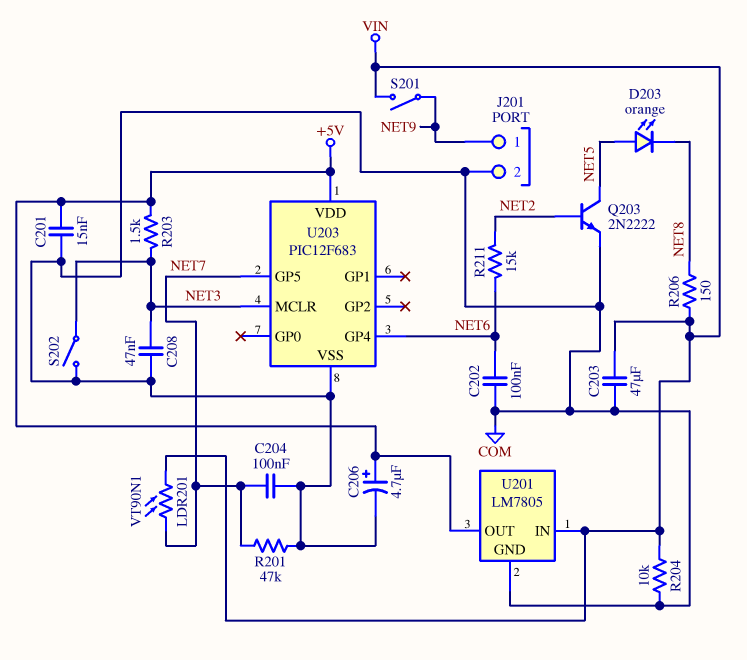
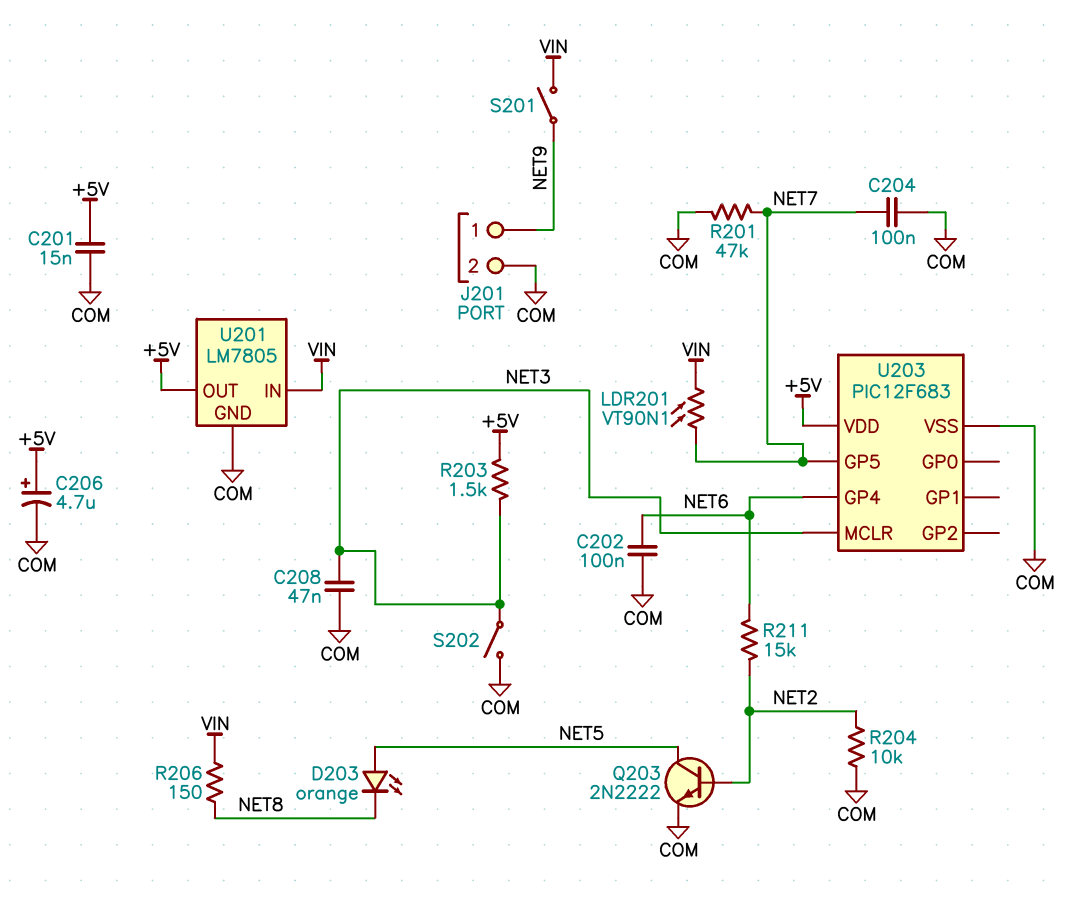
C203: 47uF (COM, VIN) -> none
R204: 10k (COM, VIN) -> 10k (COM, NET2)

